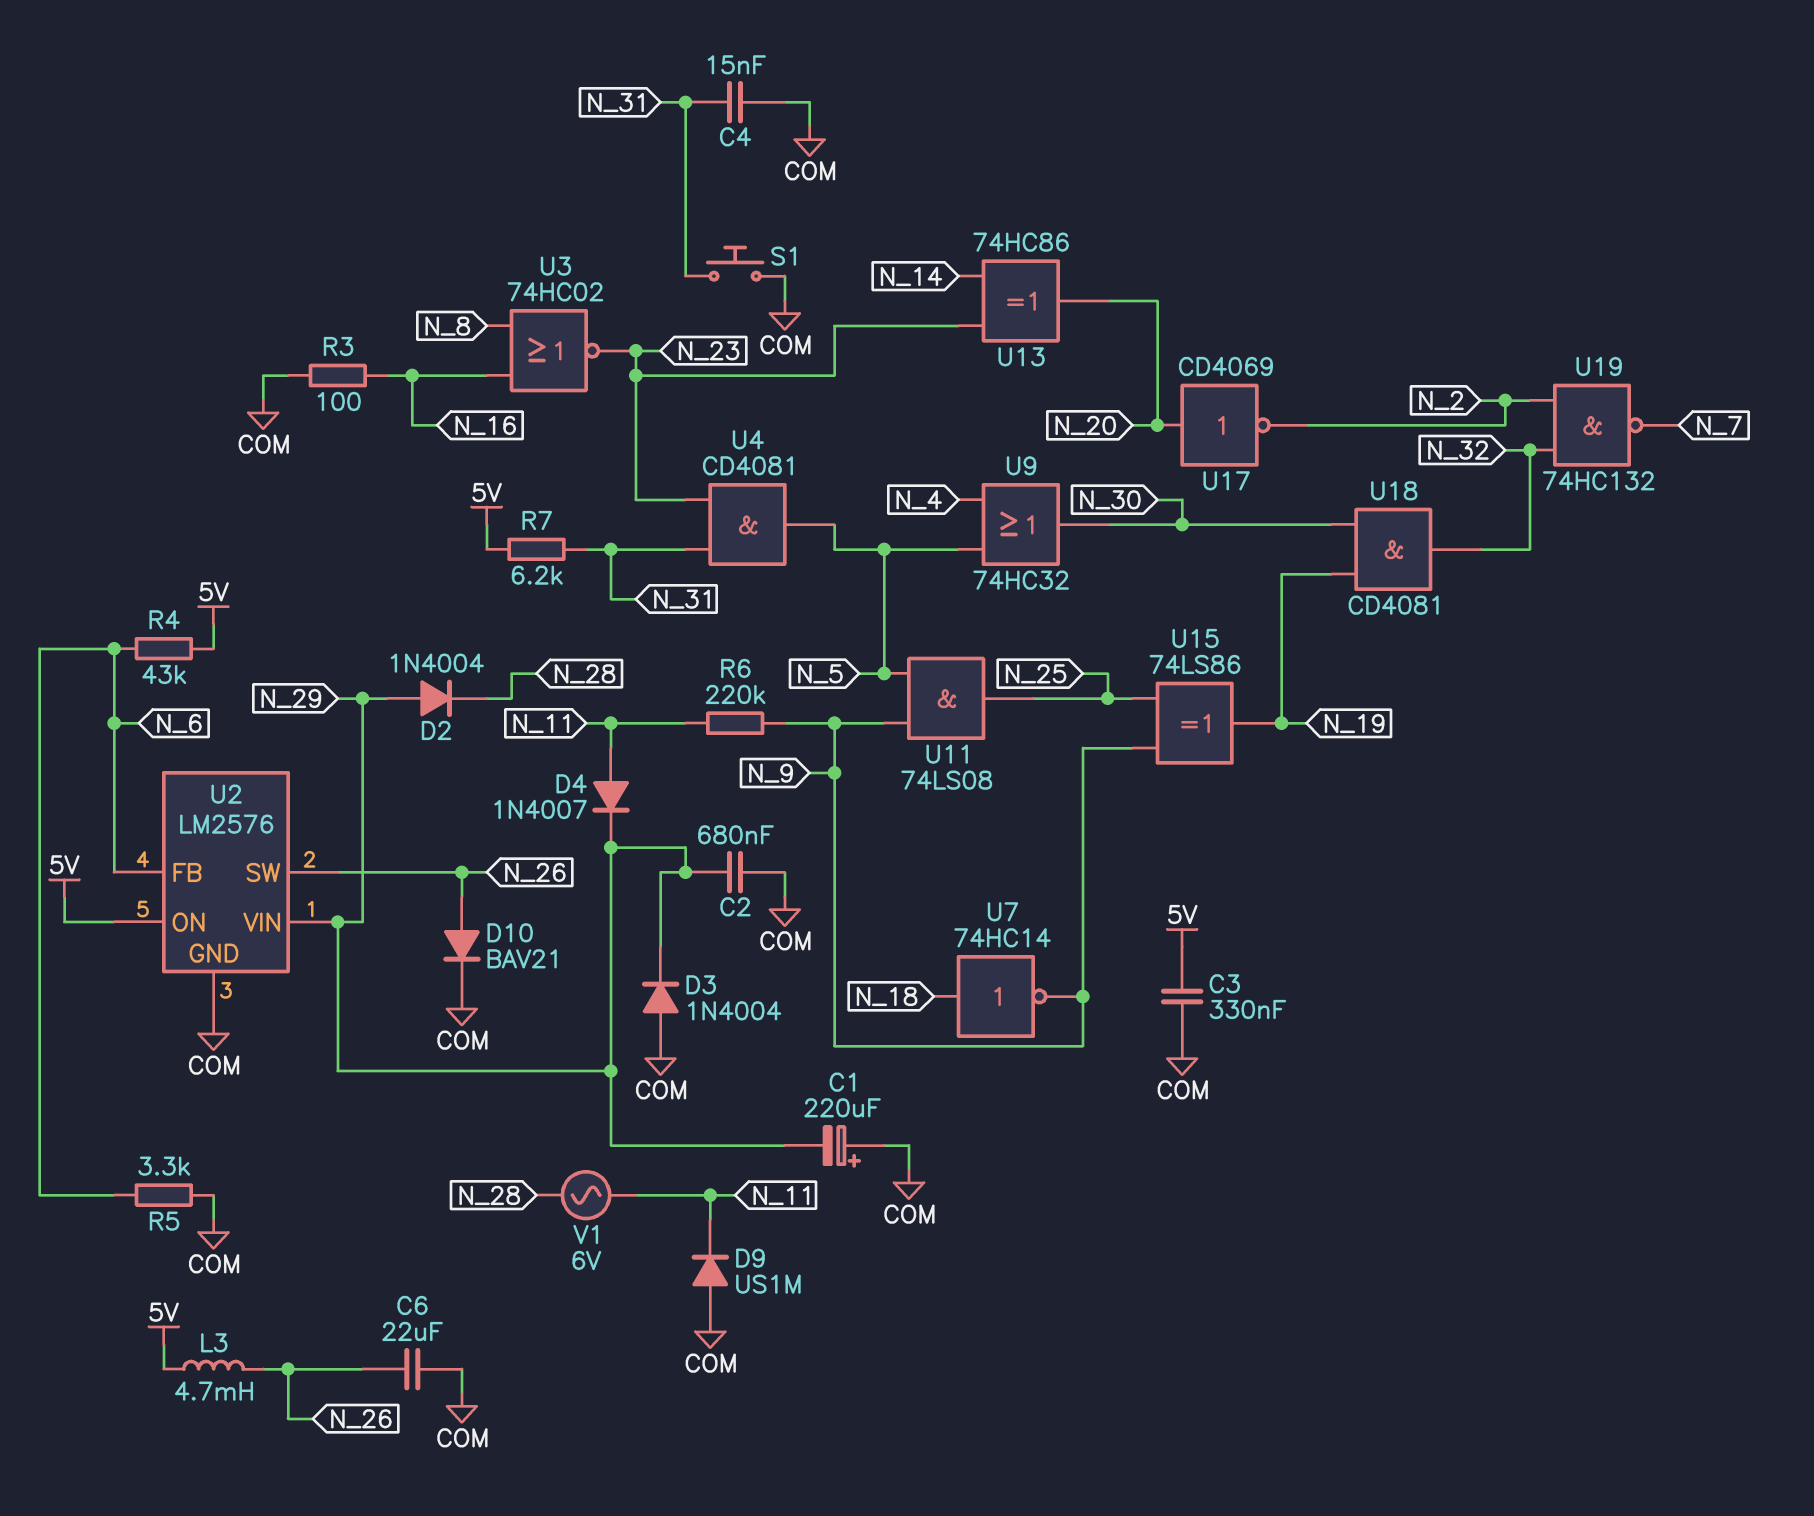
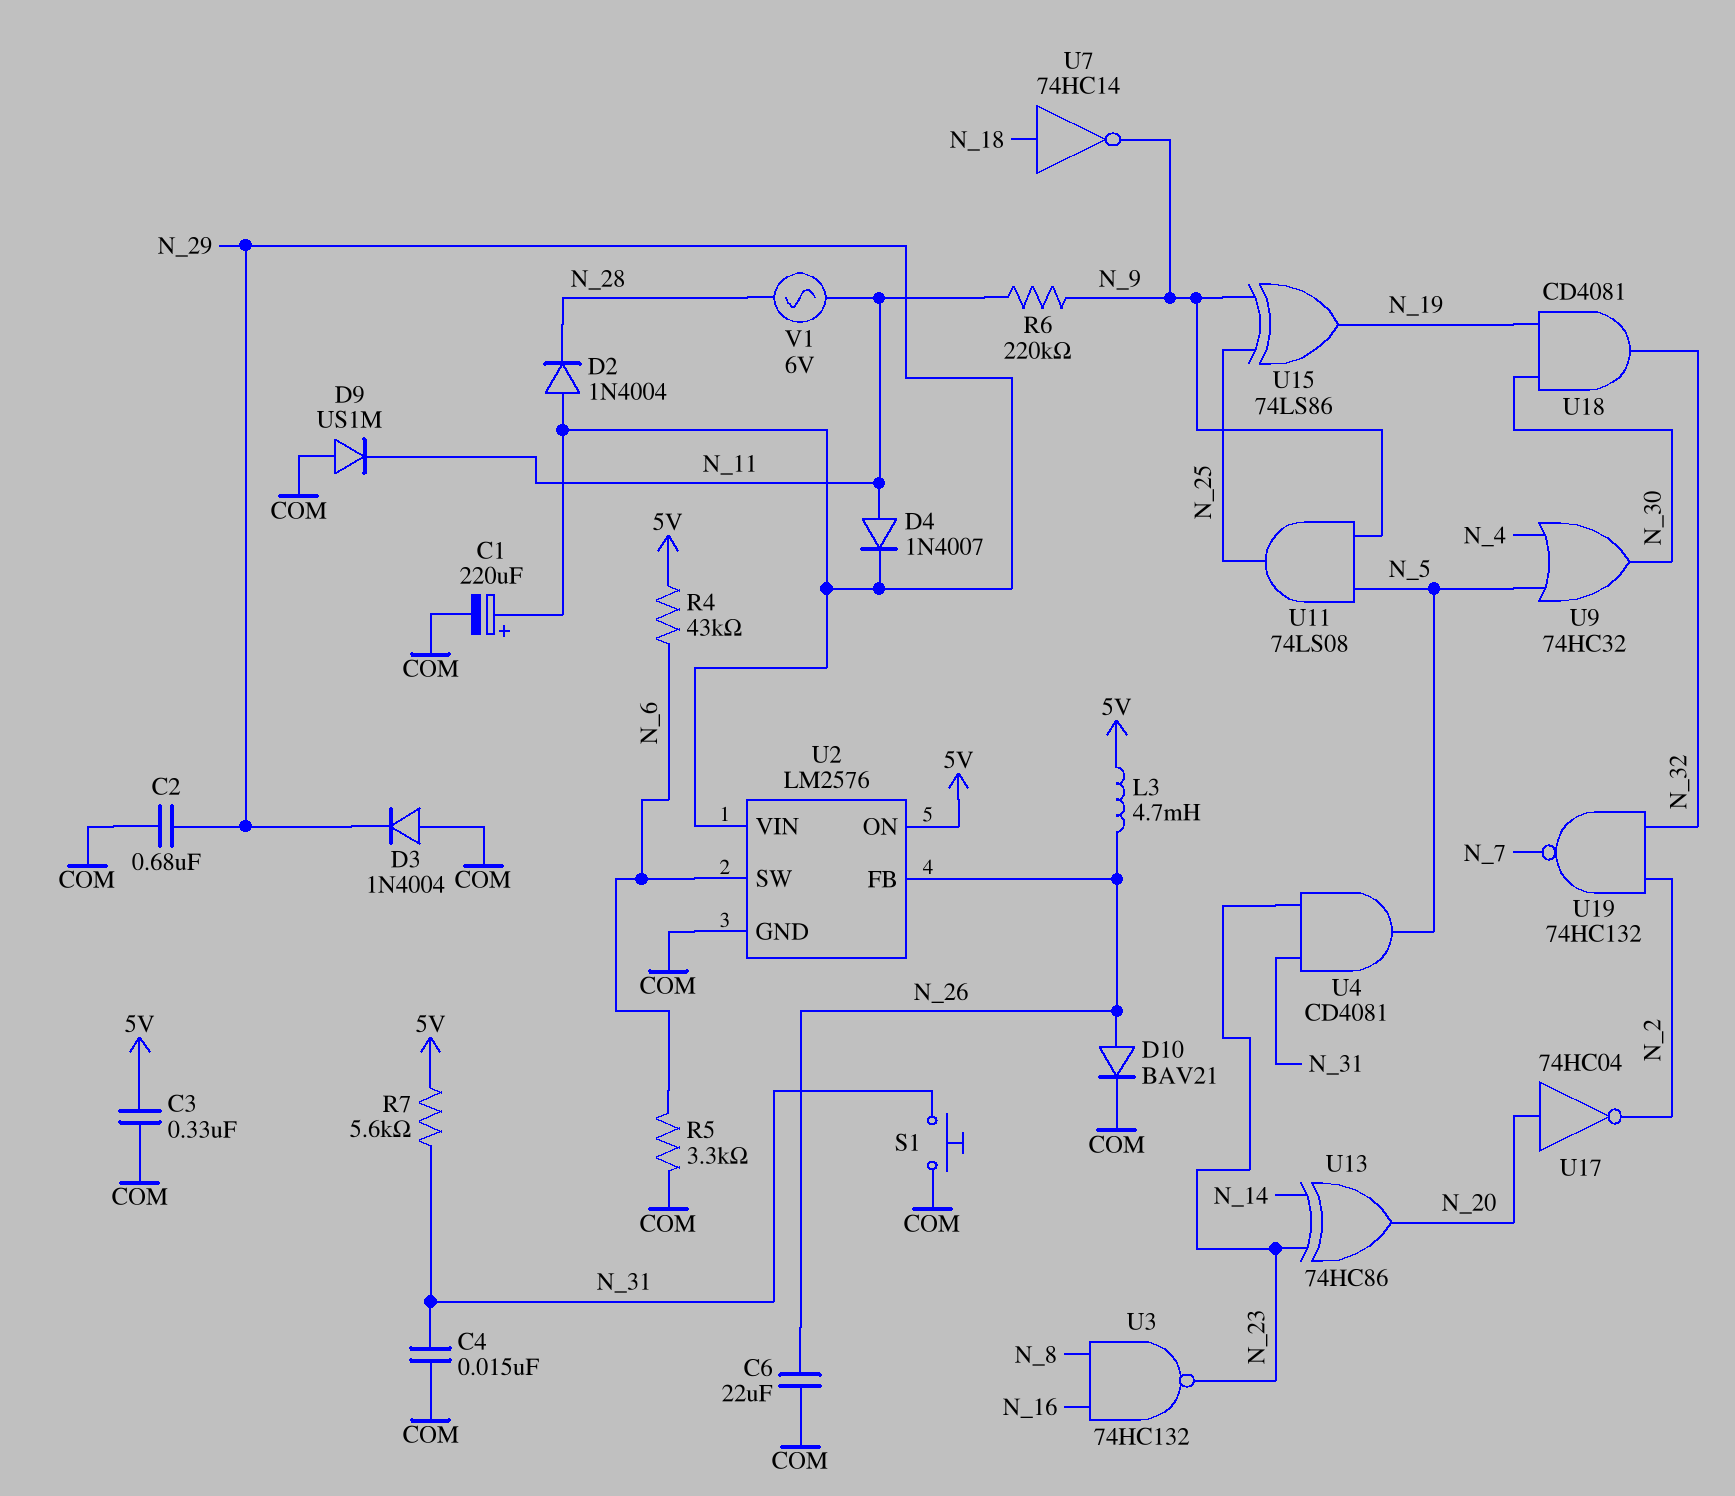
C1: 220uF (plus COM, minus N_29) -> 220uF (plus N_29, minus COM)
R3: 100 (COM, N_16) -> none
R7: 6.2k (5V, N_31) -> 5.6k (5V, N_31)
U2 pin FB: N_6 -> N_26
U2 pin SW: N_26 -> N_6
U3: NOR 74HC02 (in N_8, in N_16, out N_23) -> NAND 74HC132 (in N_8, in N_16, out N_23)
U17: NOT CD4069 (in N_20, out N_2) -> NOT 74HC04 (in N_20, out N_2)

